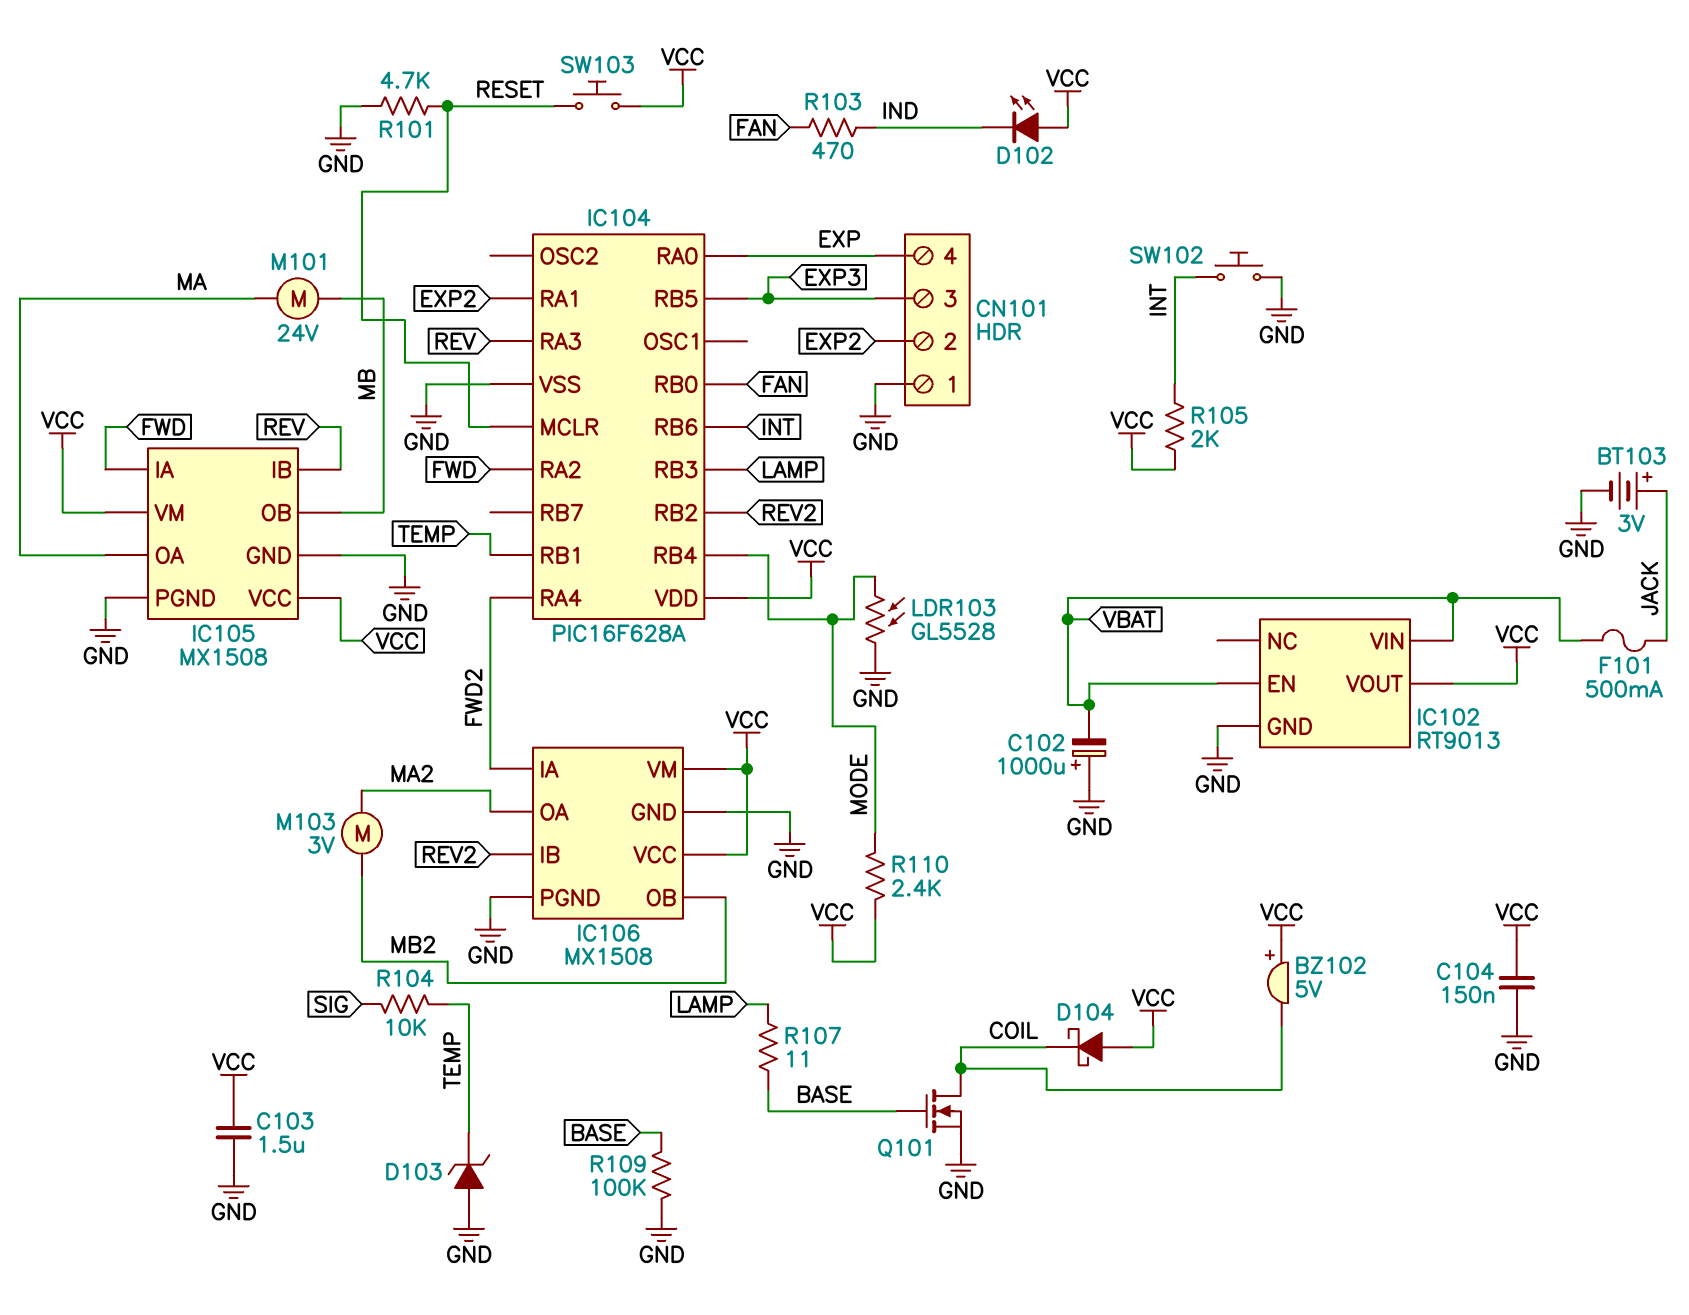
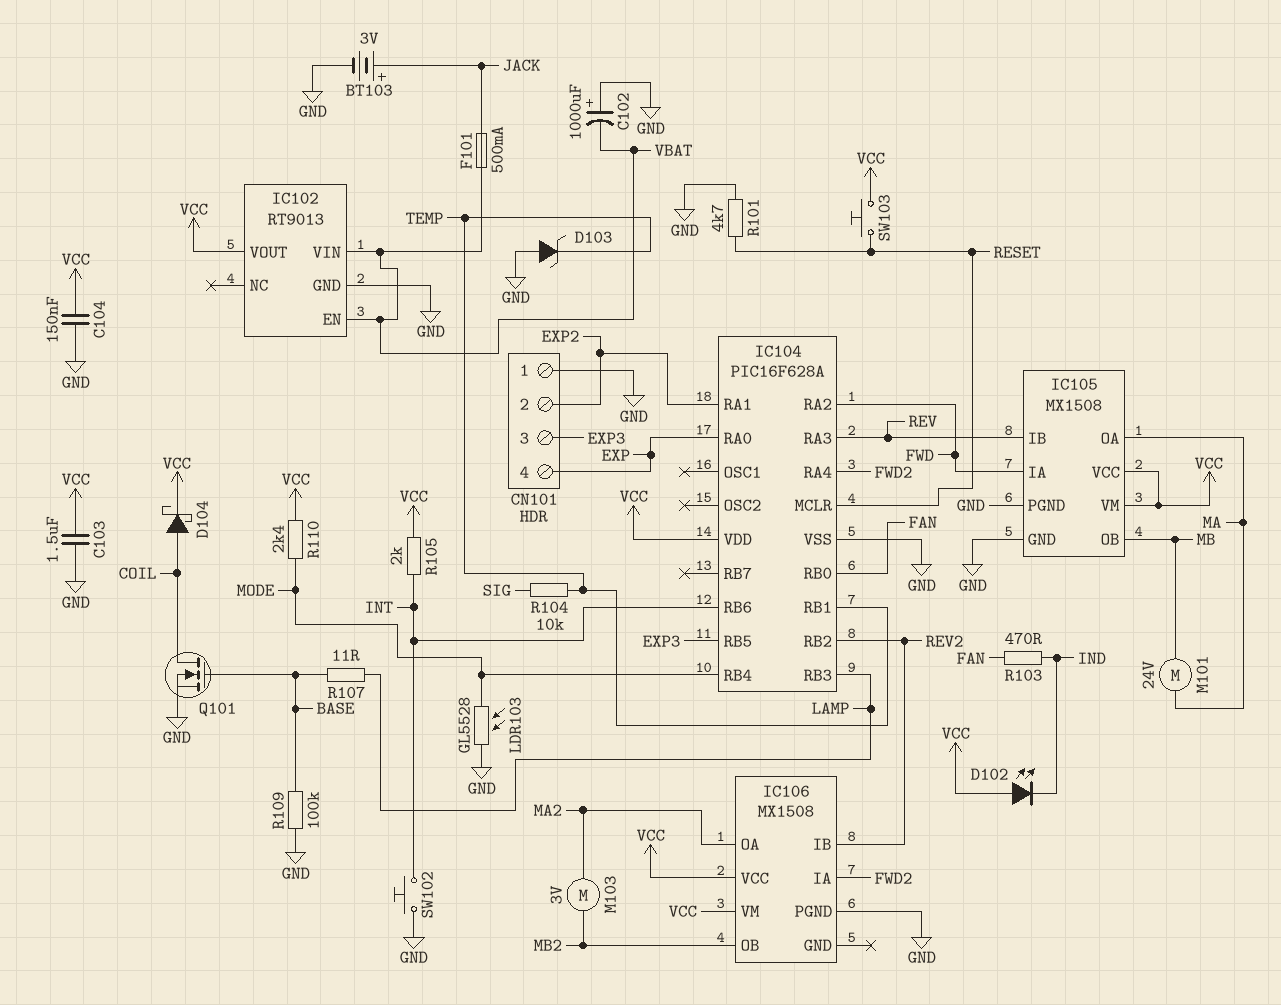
BZ102: buzzer 5V (plus VCC, minus COIL) -> none
D104: schottky (A VCC, K COIL) -> schottky (A COIL, K VCC)
IC106 pin GND: GND -> none

